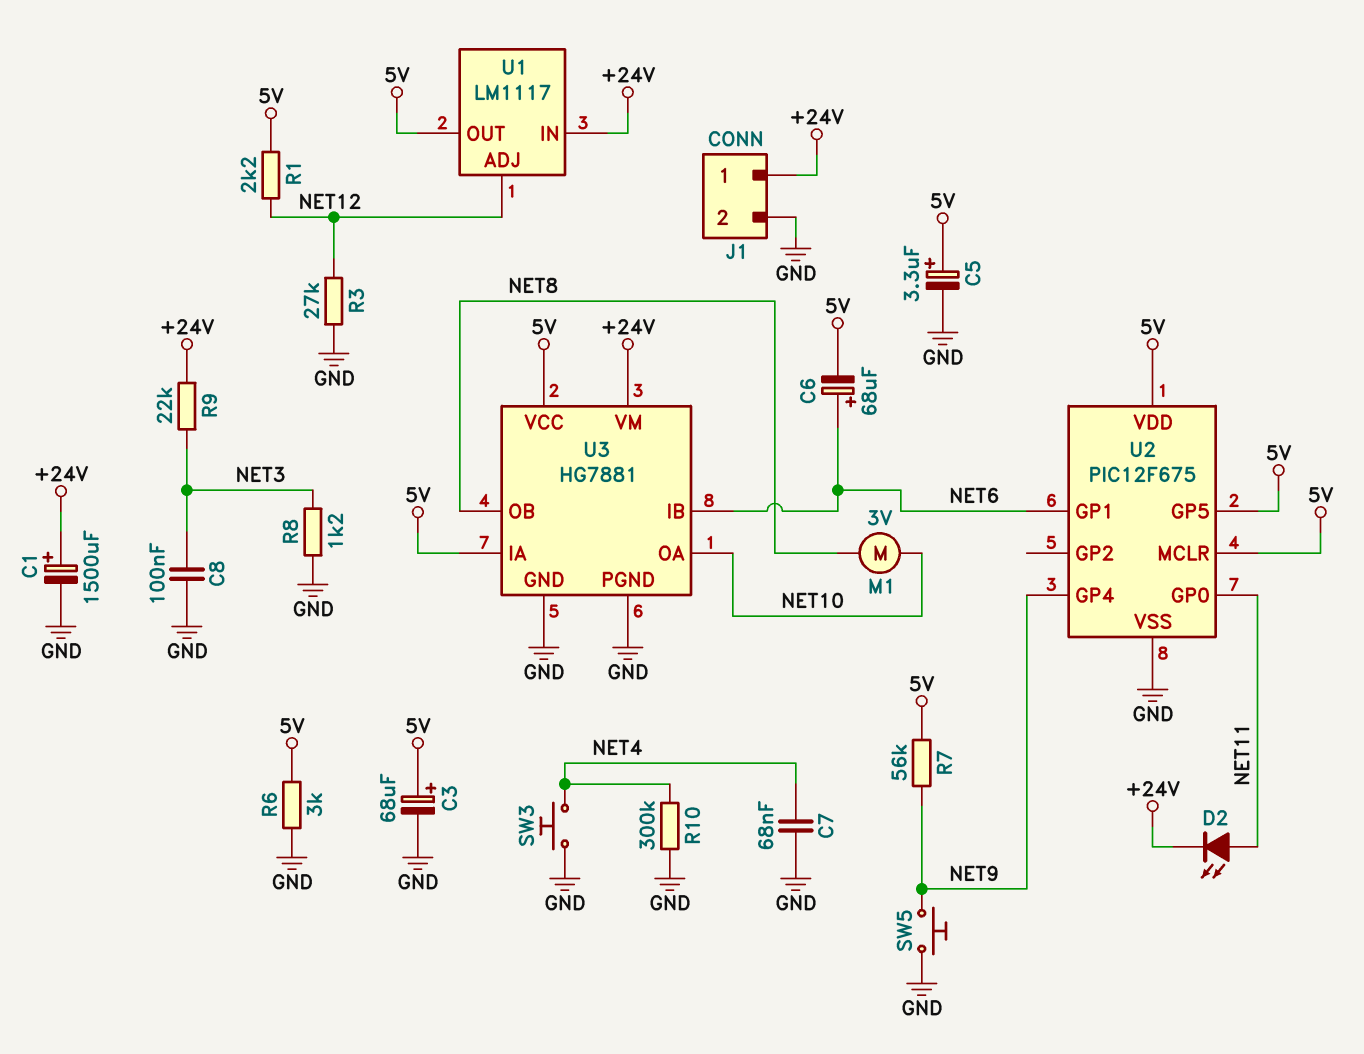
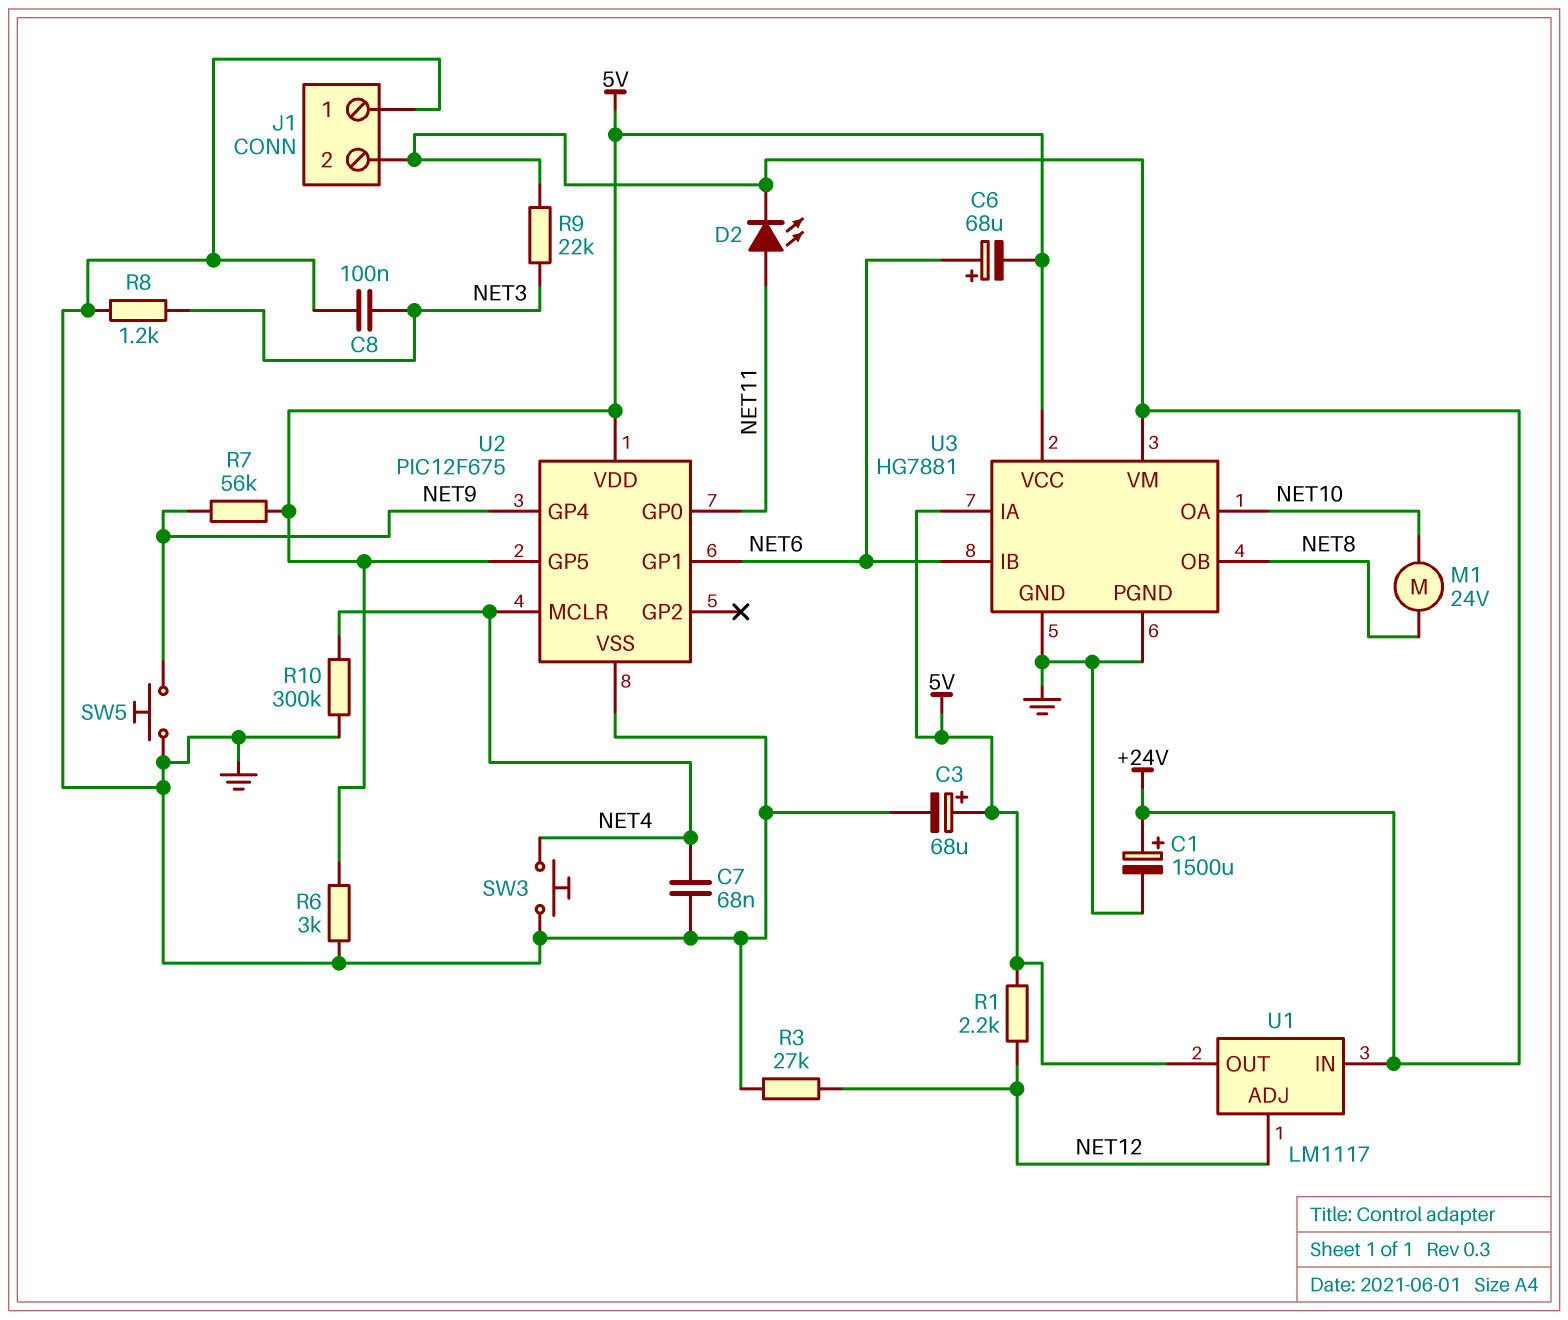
C5: 3.3uF (plus 5V, minus GND) -> none
J1 pin 1: +24V -> GND
J1 pin 2: GND -> +24V
M1: motor 3V (NET8, NET10) -> motor 24V (NET8, NET10)
U2 pin MCLR: 5V -> NET4

